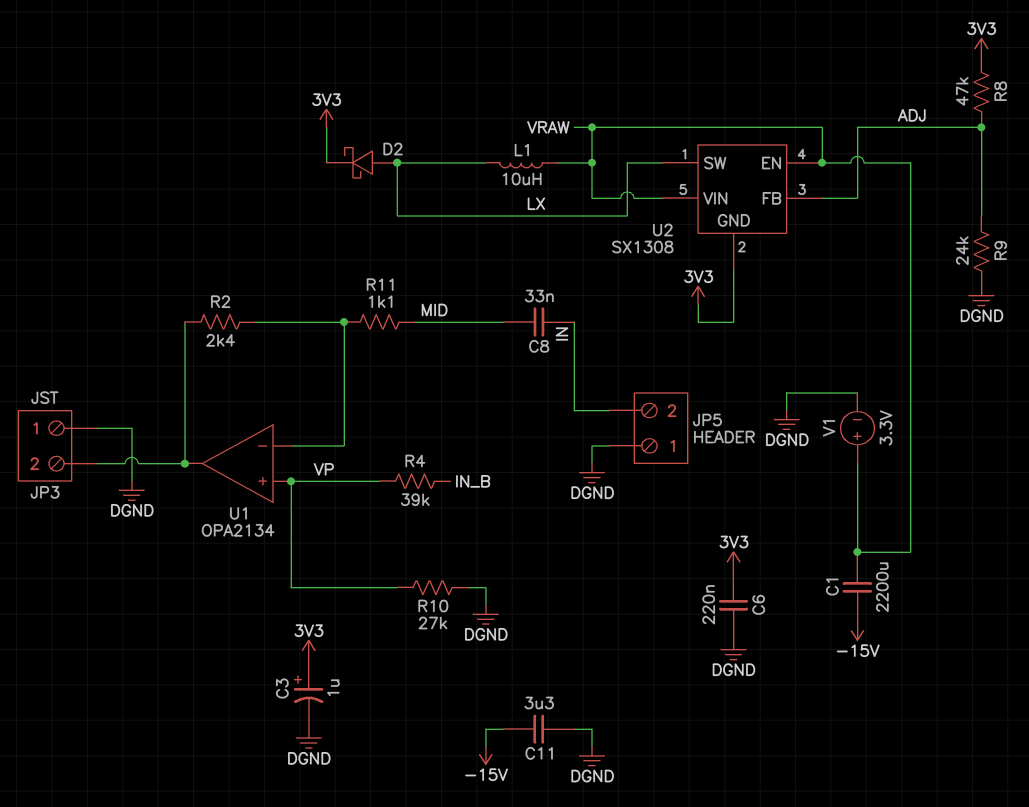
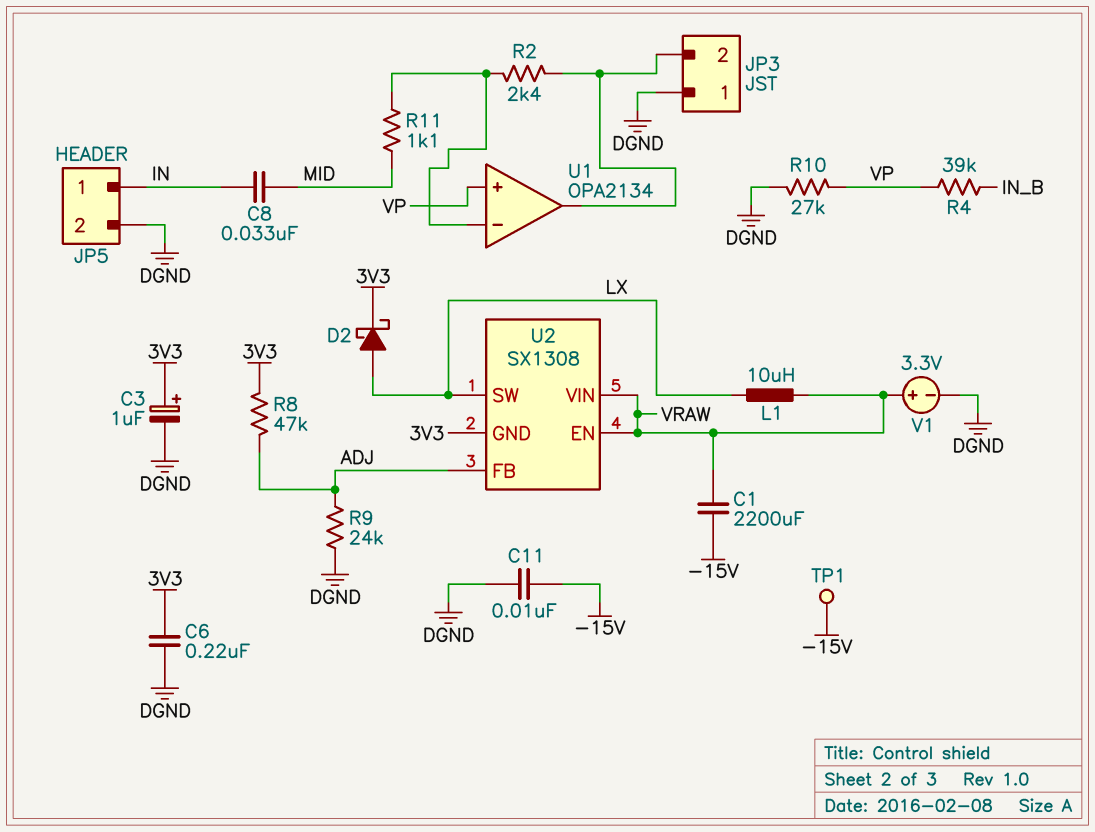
C11: 3.3uF (-15V, DGND) -> 10nF (-15V, DGND)
JP5 pin 1: DGND -> IN
JP5 pin 2: IN -> DGND
TP1: none -> test point (-15V)

